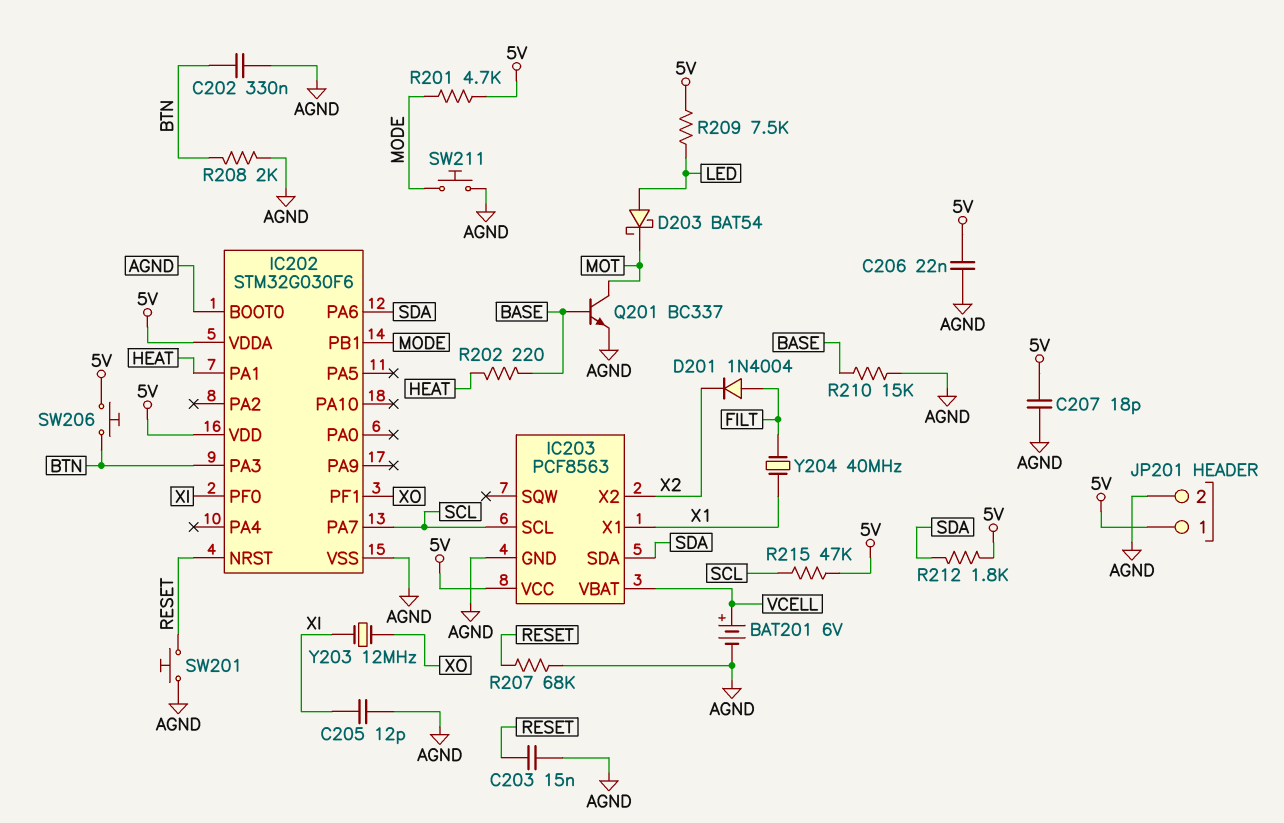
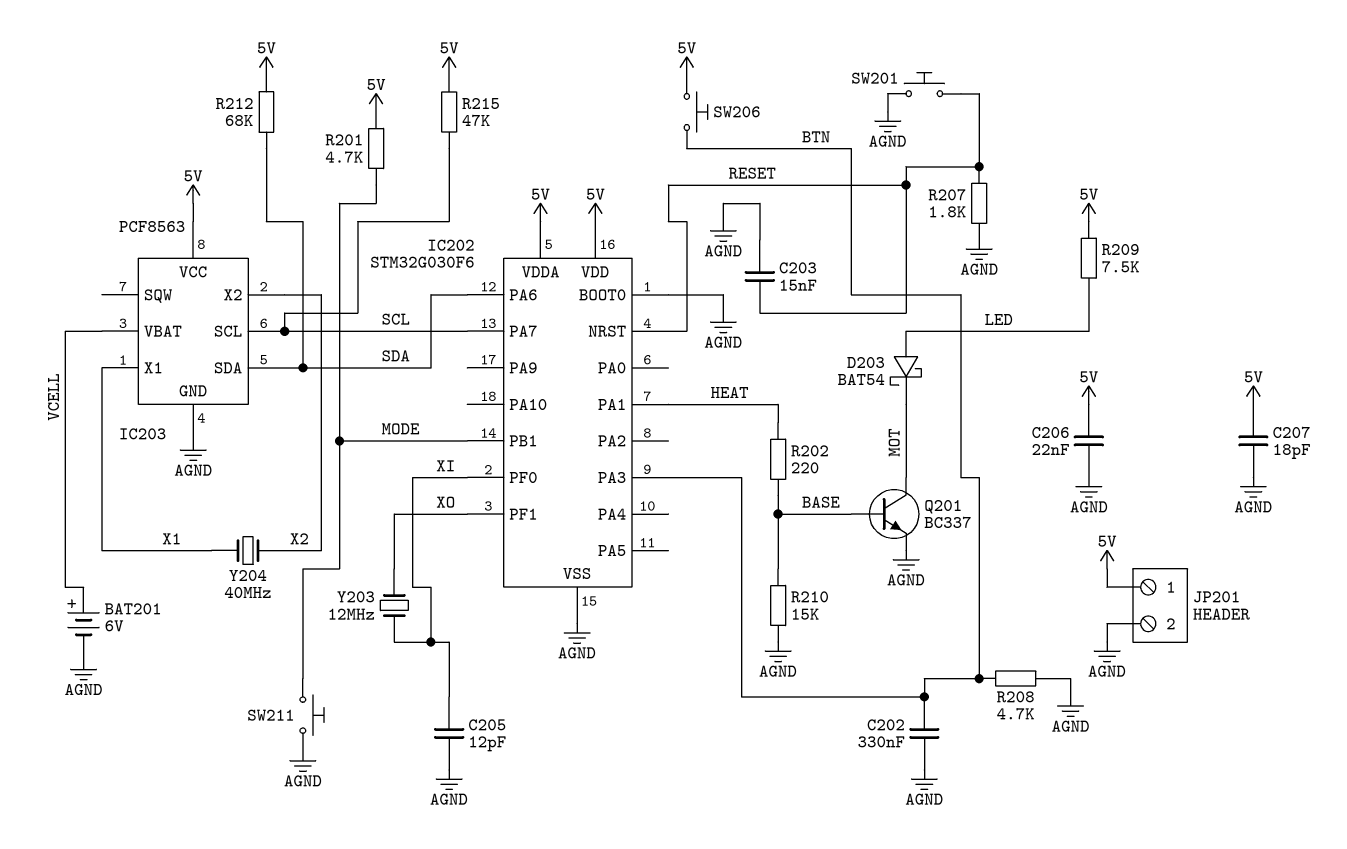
D201: diode 1N4004 (A FILT, K X2) -> none
R207: 68k (AGND, RESET) -> 1.8k (AGND, RESET)
R208: 2k (AGND, BTN) -> 4.7k (AGND, BTN)
R212: 1.8k (5V, SDA) -> 68k (5V, SDA)
Y204: 40MHz (FILT, X1) -> 40MHz (X1, X2)

